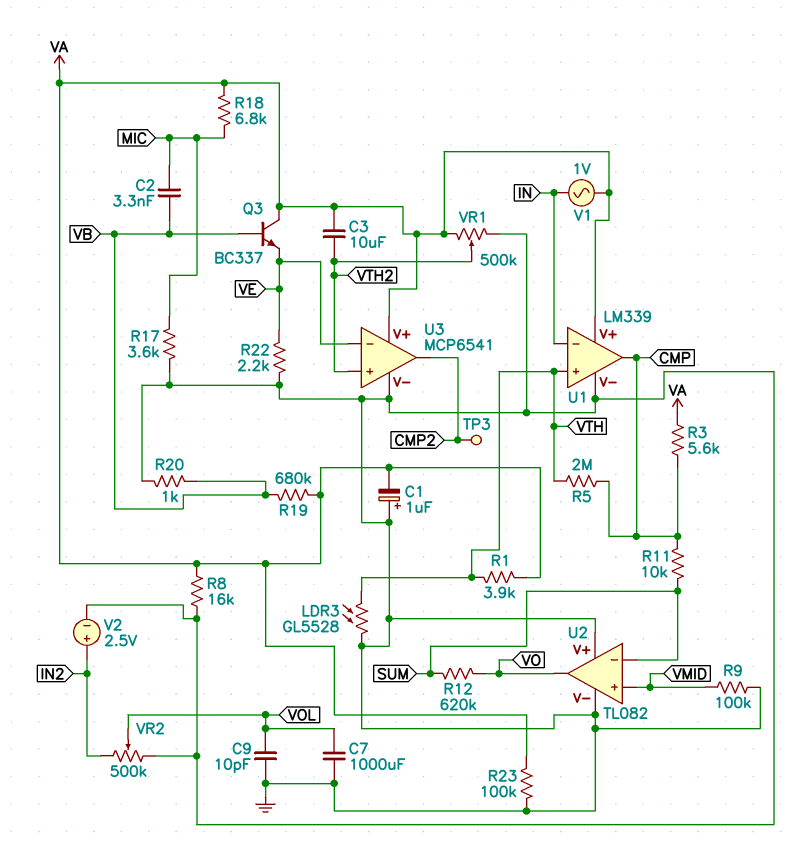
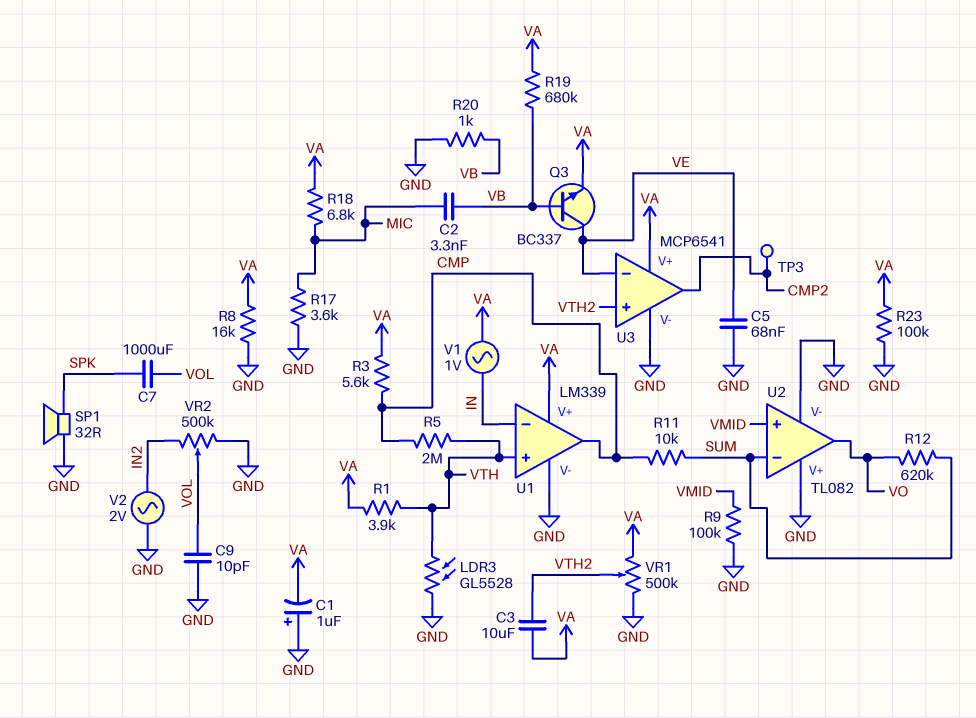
C5: none -> 68nF (GND, VE)
C7: 1000uF (GND, VOL) -> 1000uF (SPK, VOL)
Q3: NPN BC337 (B VB, C VA, E VE) -> NPN BC337 (B VB, C VE, E VA)
R22: 2.2k (GND, VE) -> none
SP1: none -> speaker 32R (GND, SPK)
V2: 2.5V (plus IN2, minus GND) -> AC 2V (GND, IN2)

